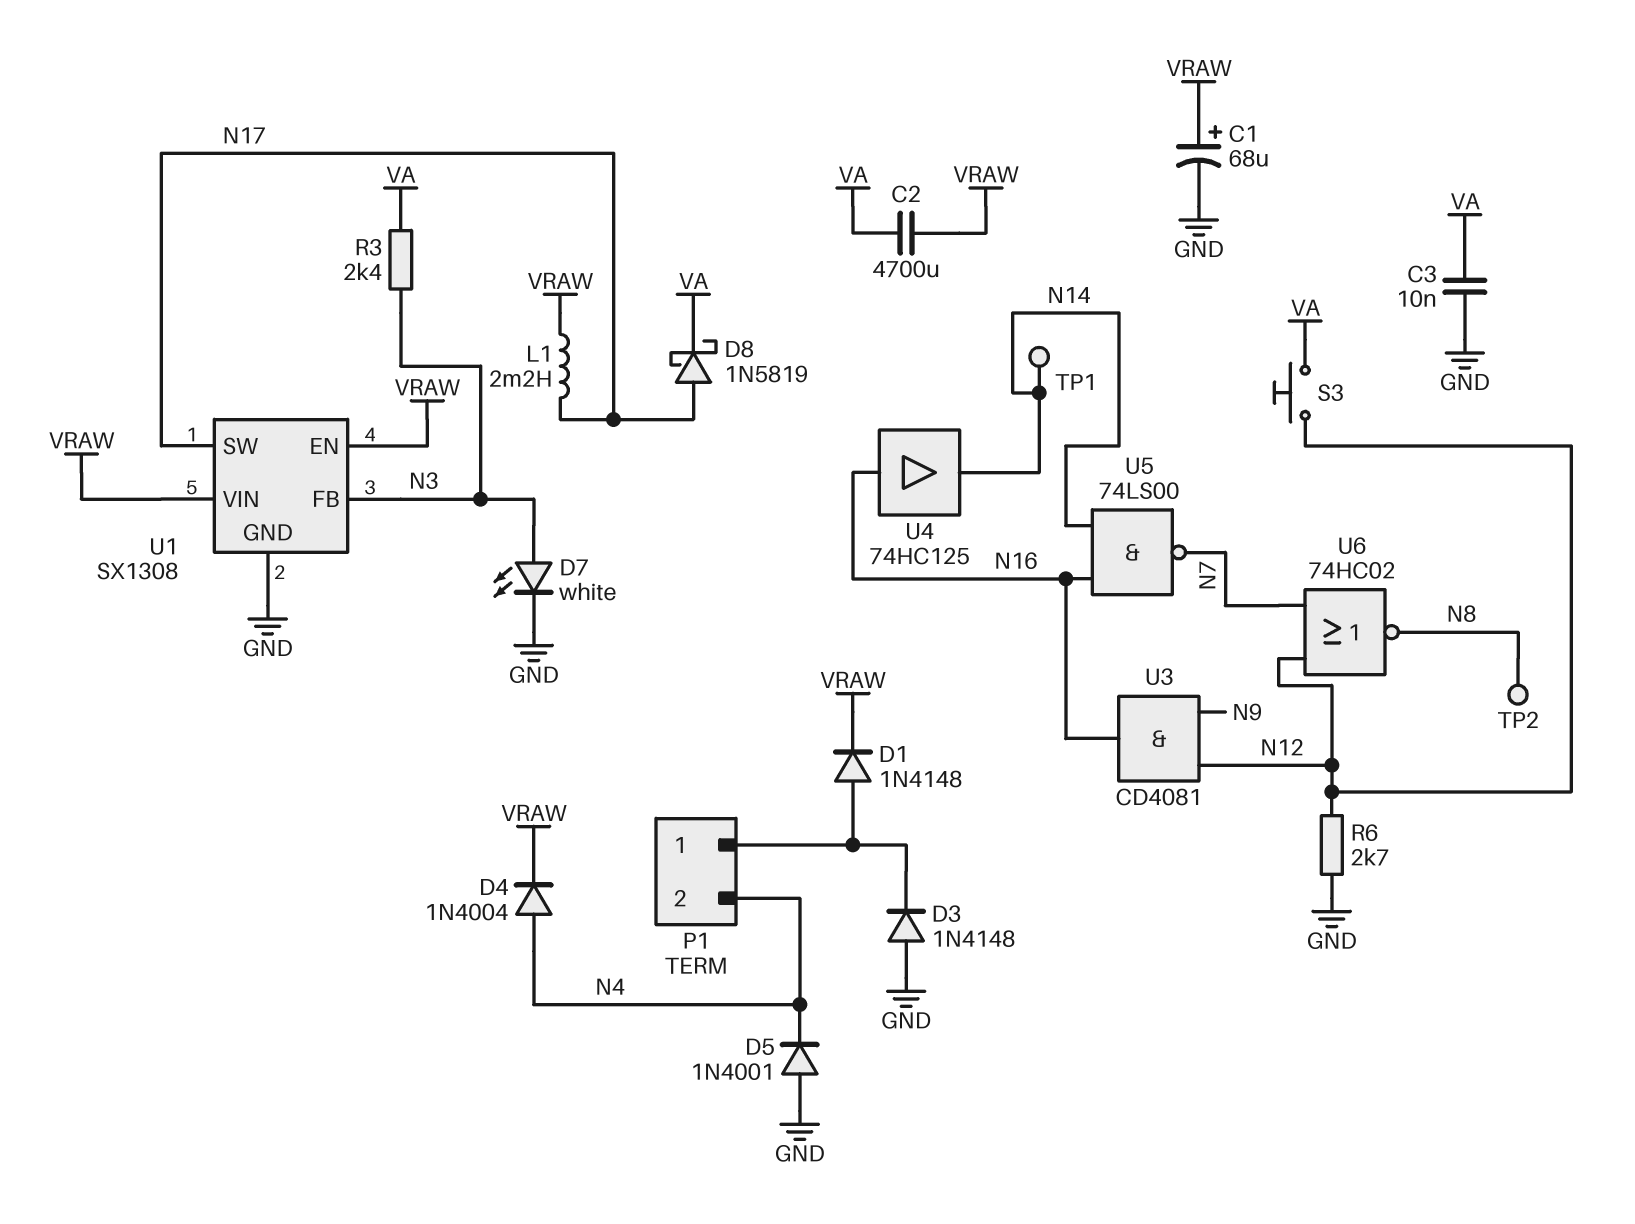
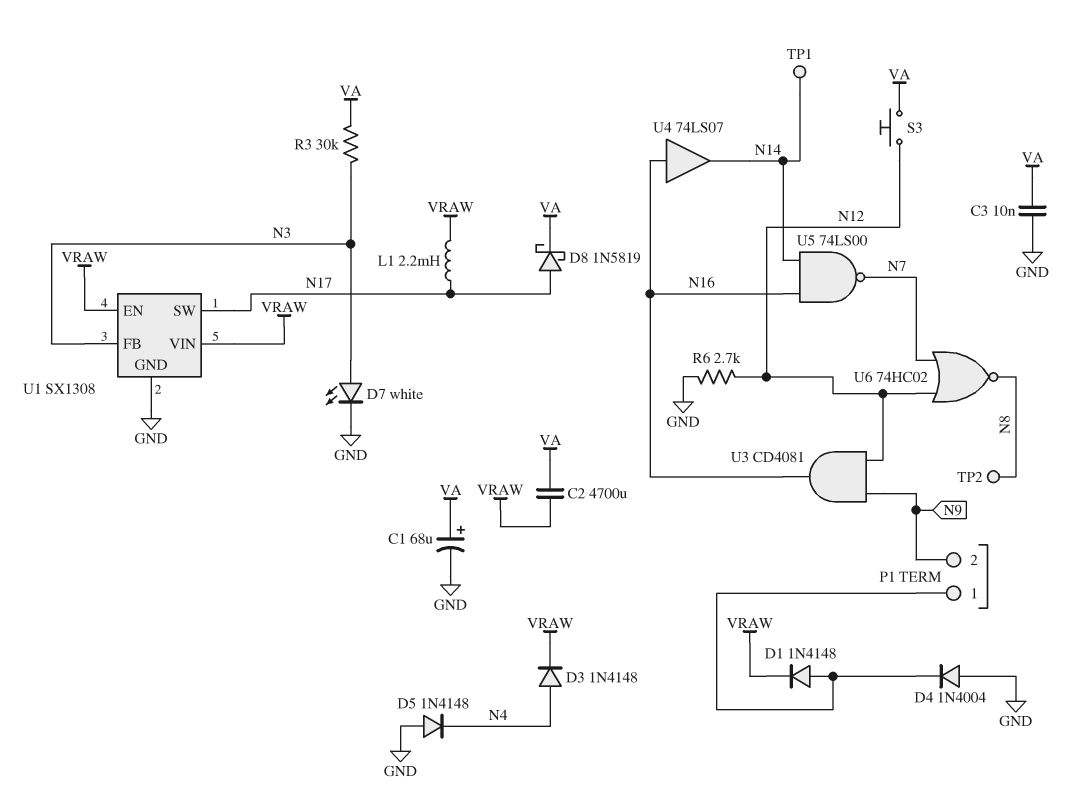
C1: 68uF (plus VRAW, minus GND) -> 68uF (plus VA, minus GND)
D3: diode 1N4148 (A GND, K P1/1) -> diode 1N4148 (A N4, K VRAW)
D4: diode 1N4004 (A N4, K VRAW) -> diode 1N4004 (A GND, K P1/1)
D5: diode 1N4001 (A GND, K N4) -> diode 1N4148 (A GND, K N4)
P1 pin 2: N4 -> N9
R3: 2.4k (N3, VA) -> 30k (N3, VA)
U4: buffer 74HC125 (in N16, out N14) -> buffer 74LS07 (in N16, out N14)

